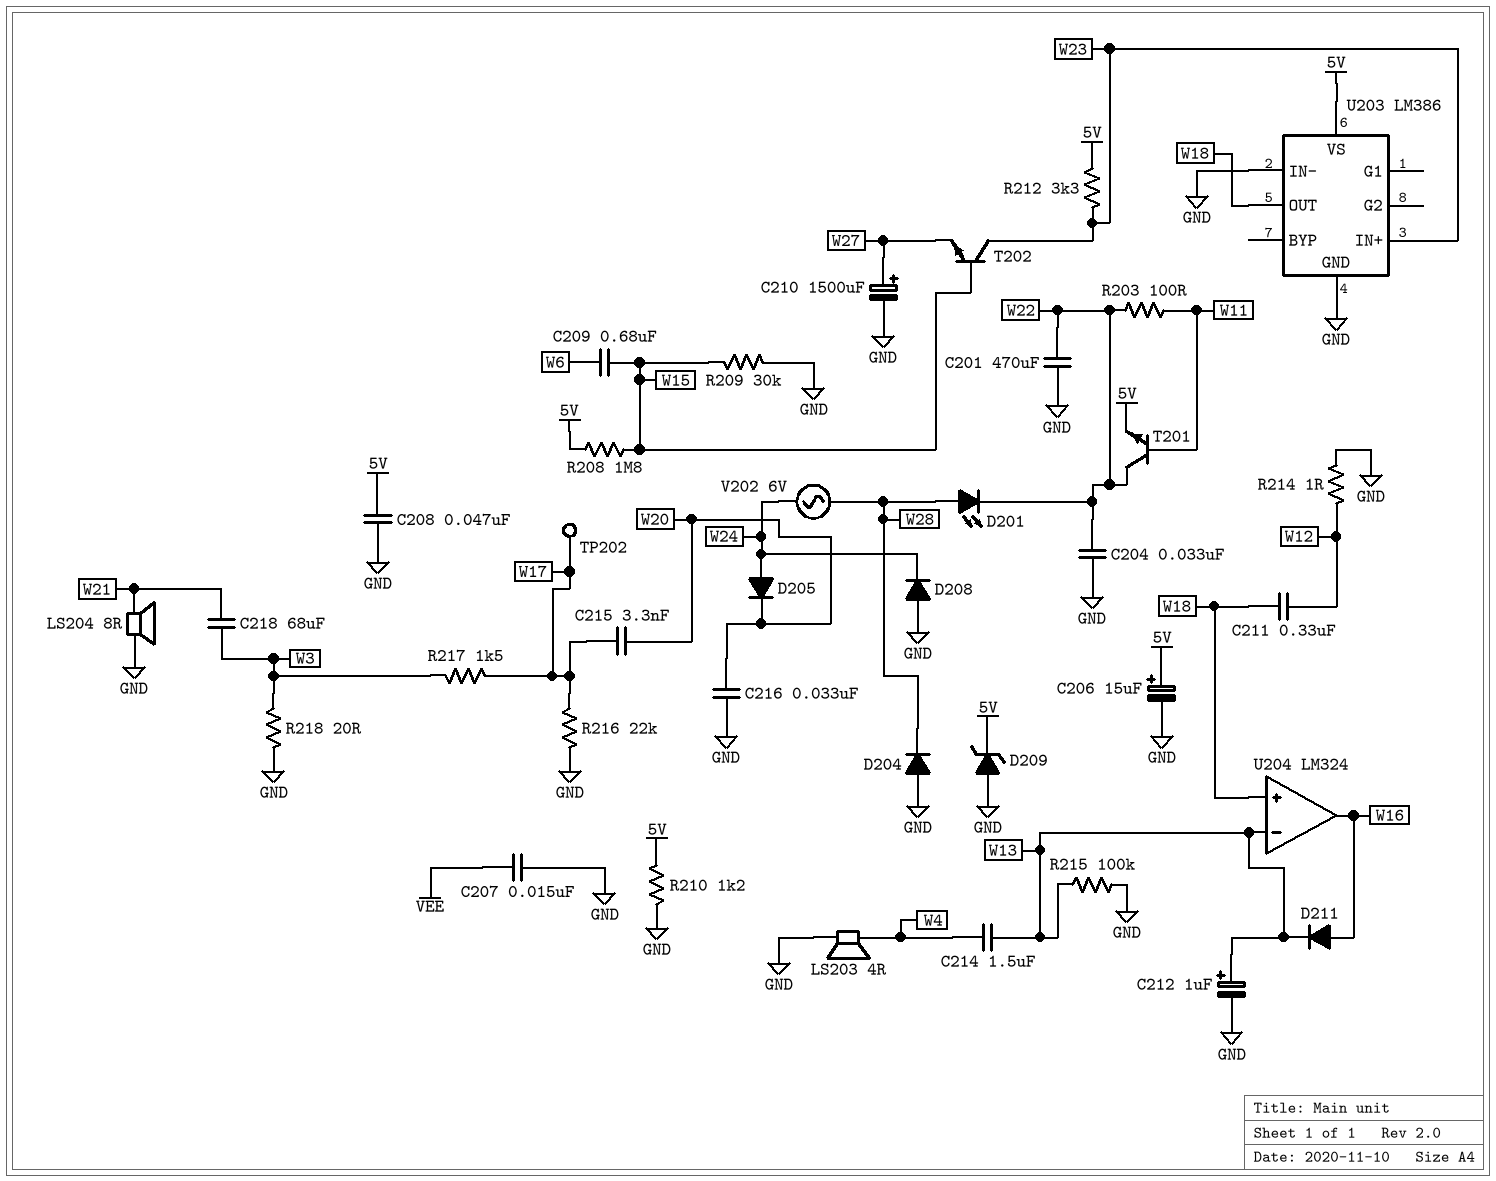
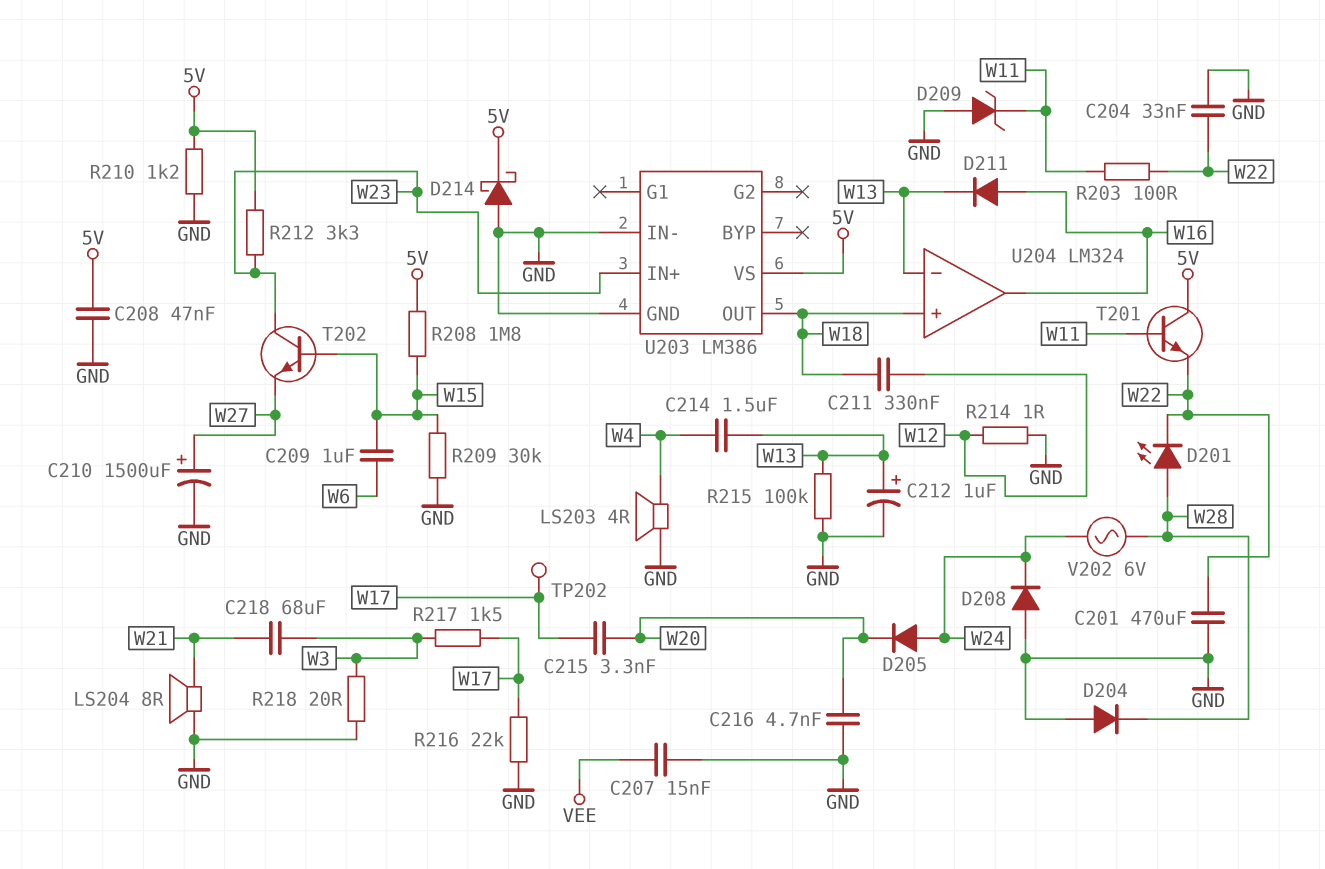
C206: 15uF (plus 5V, minus GND) -> none
C209: 680nF (W6, W15) -> 1uF (W6, W15)
C216: 33nF (GND, W20) -> 4.7nF (GND, W20)
D209: zener (A GND, K 5V) -> zener (A GND, K W11)
D214: none -> schottky (A GND, K 5V)
T201: NPN (B W11, C W22, E 5V) -> NPN (B W11, C 5V, E W22)

